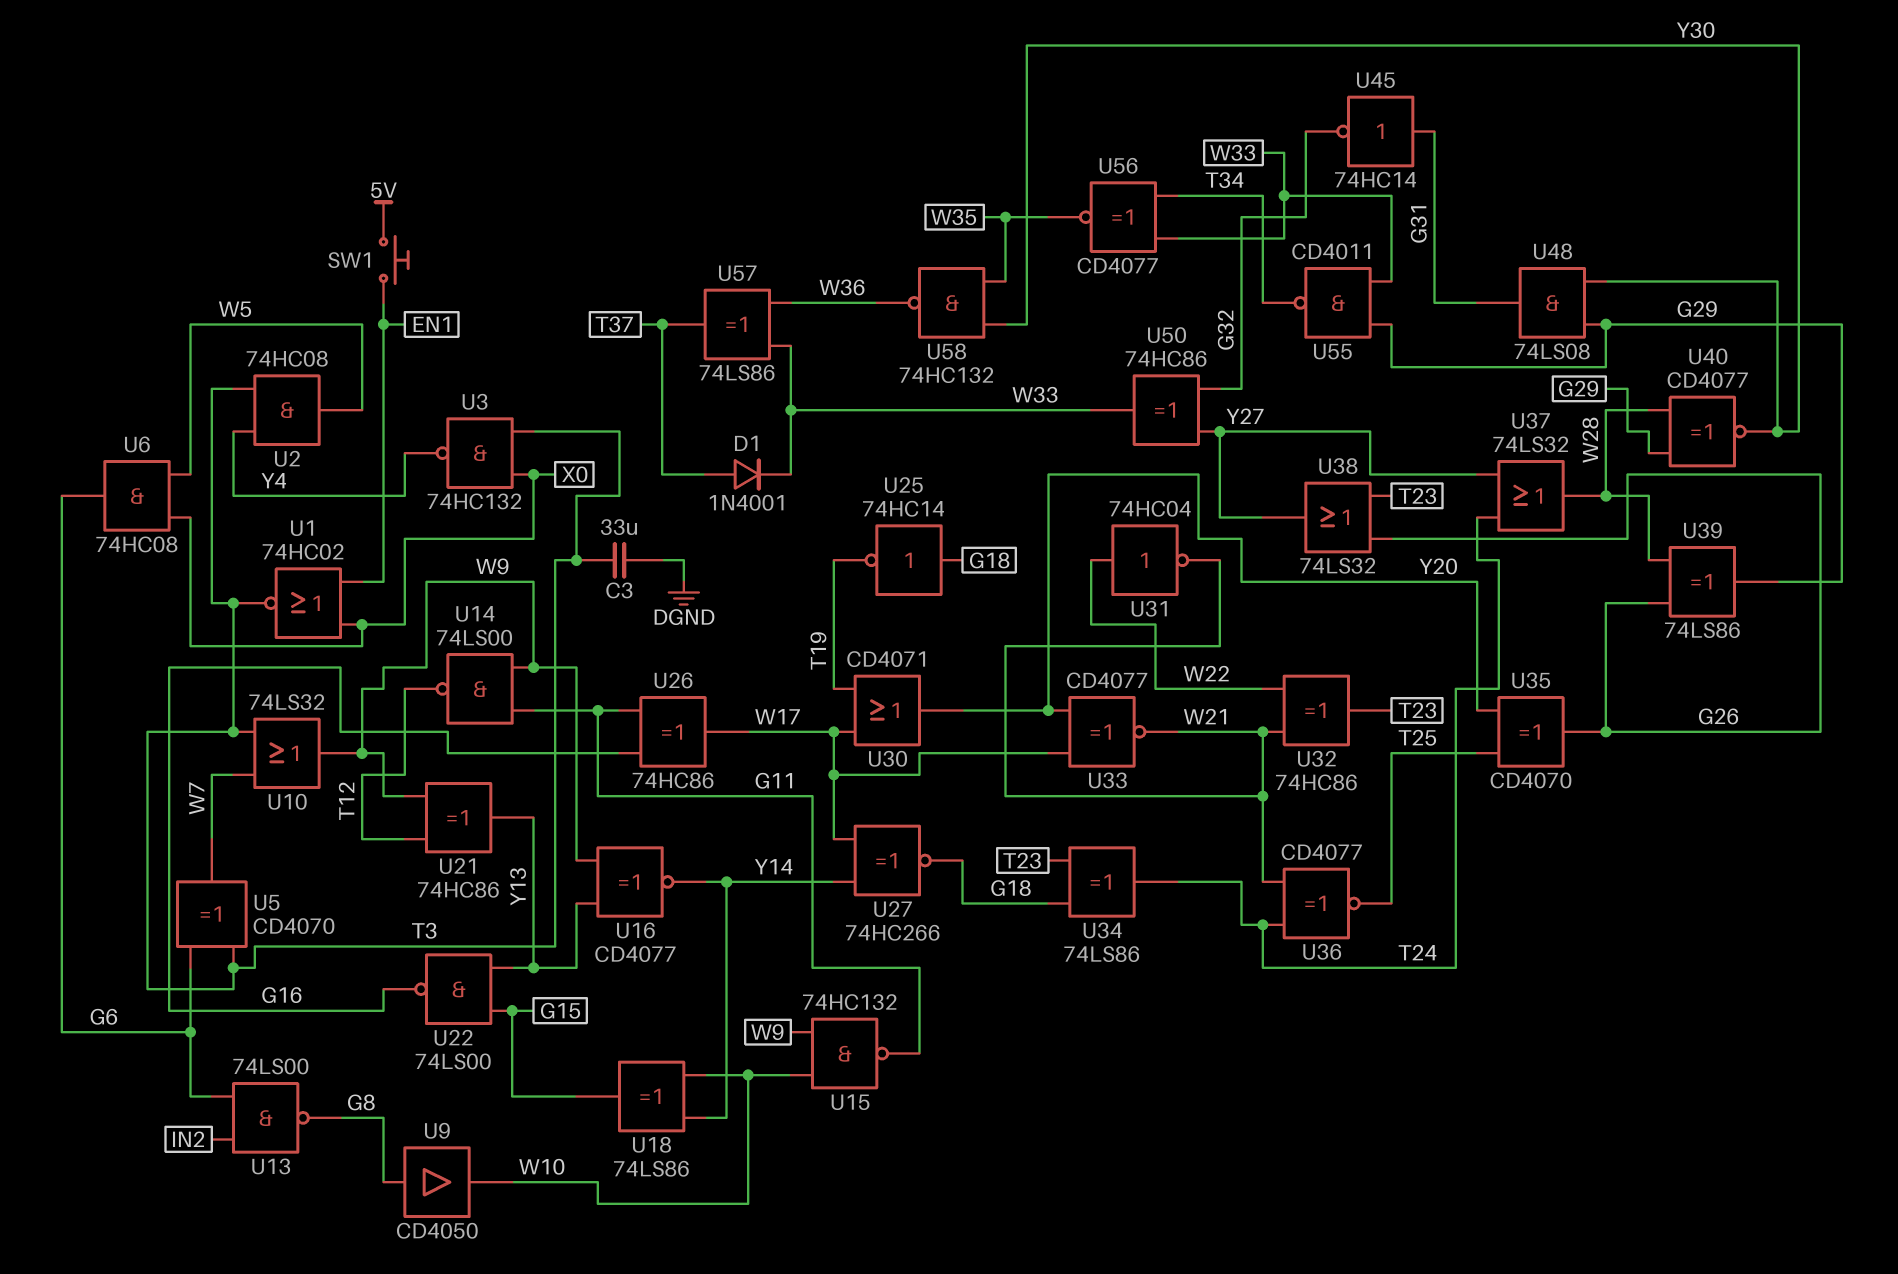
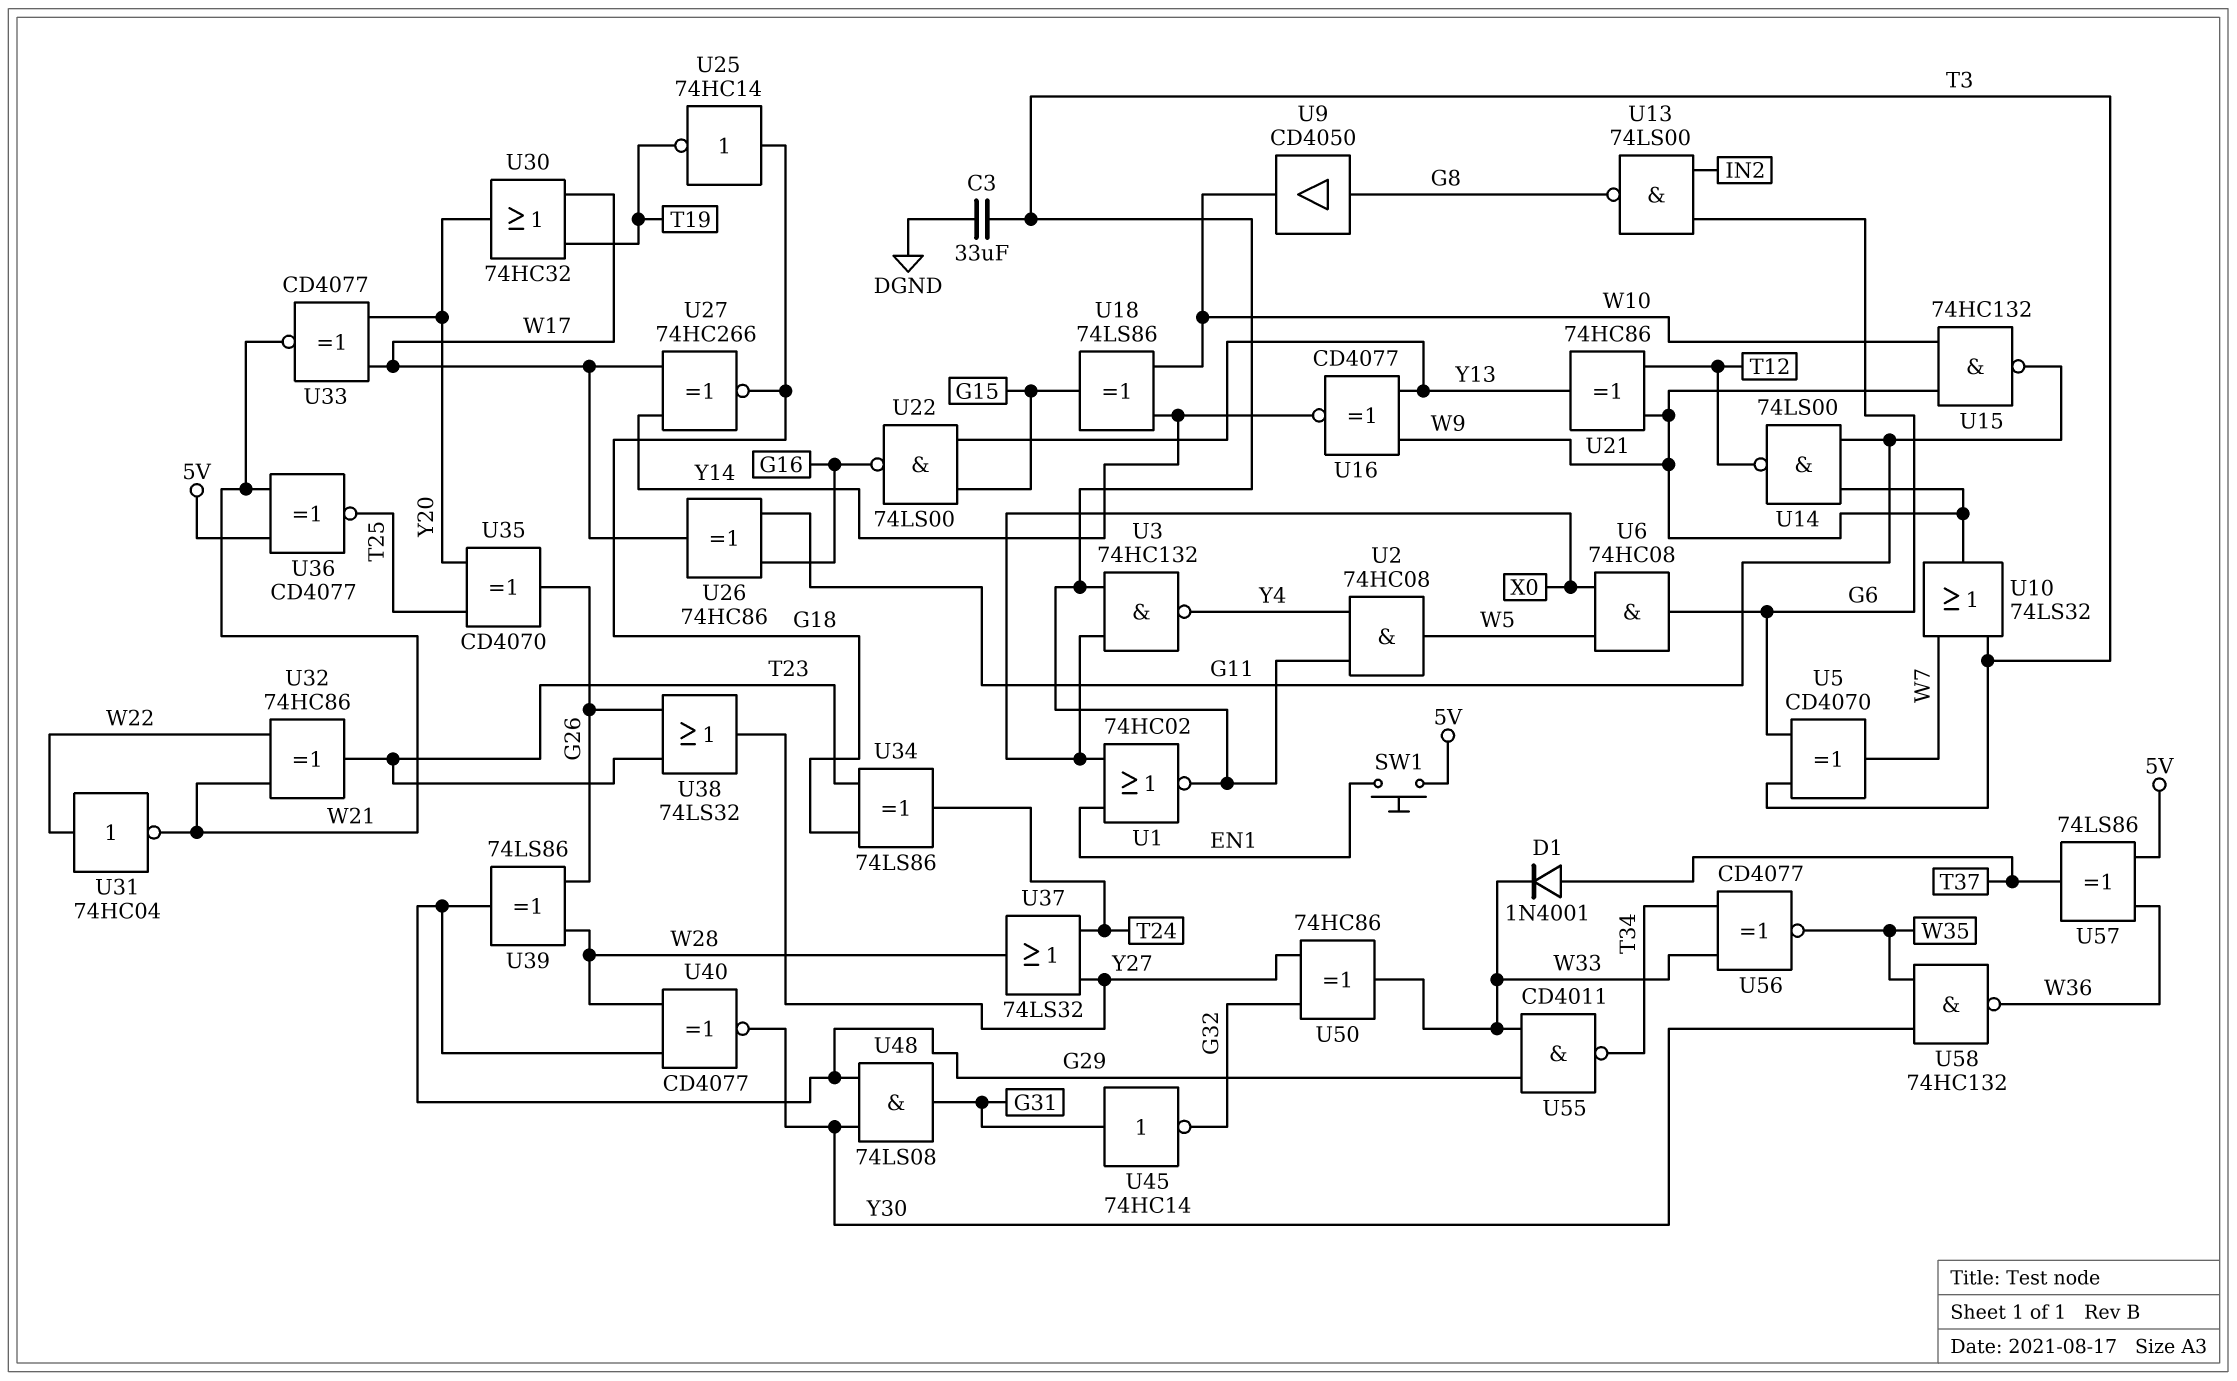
U30: OR CD4071 (in T19, in W17, out Y20) -> OR 74HC32 (in T19, in W17, out Y20)
U36: XNOR CD4077 (in T24, in W21, out T25) -> XNOR CD4077 (in 5V, in W21, out T25)
U57: XOR 74LS86 (in W33, in W36, out T37) -> XOR 74LS86 (in 5V, in W36, out T37)

